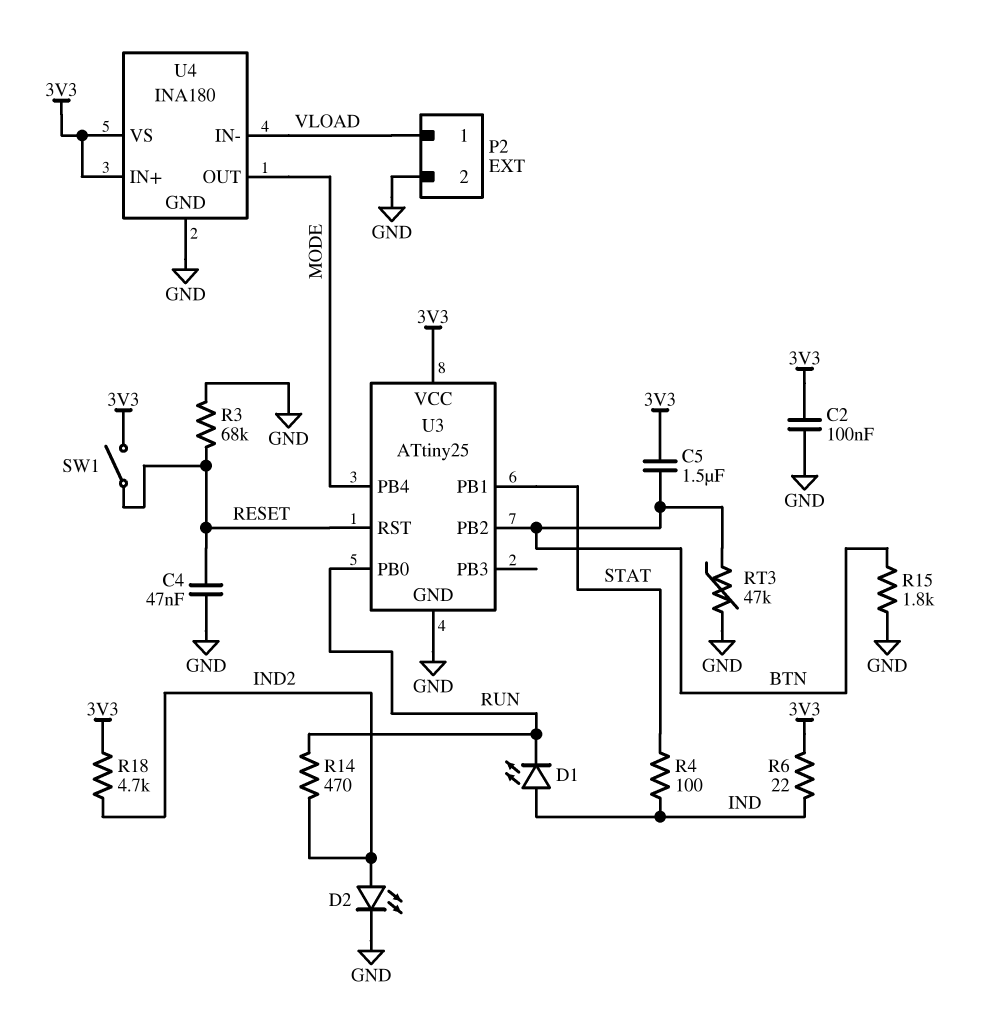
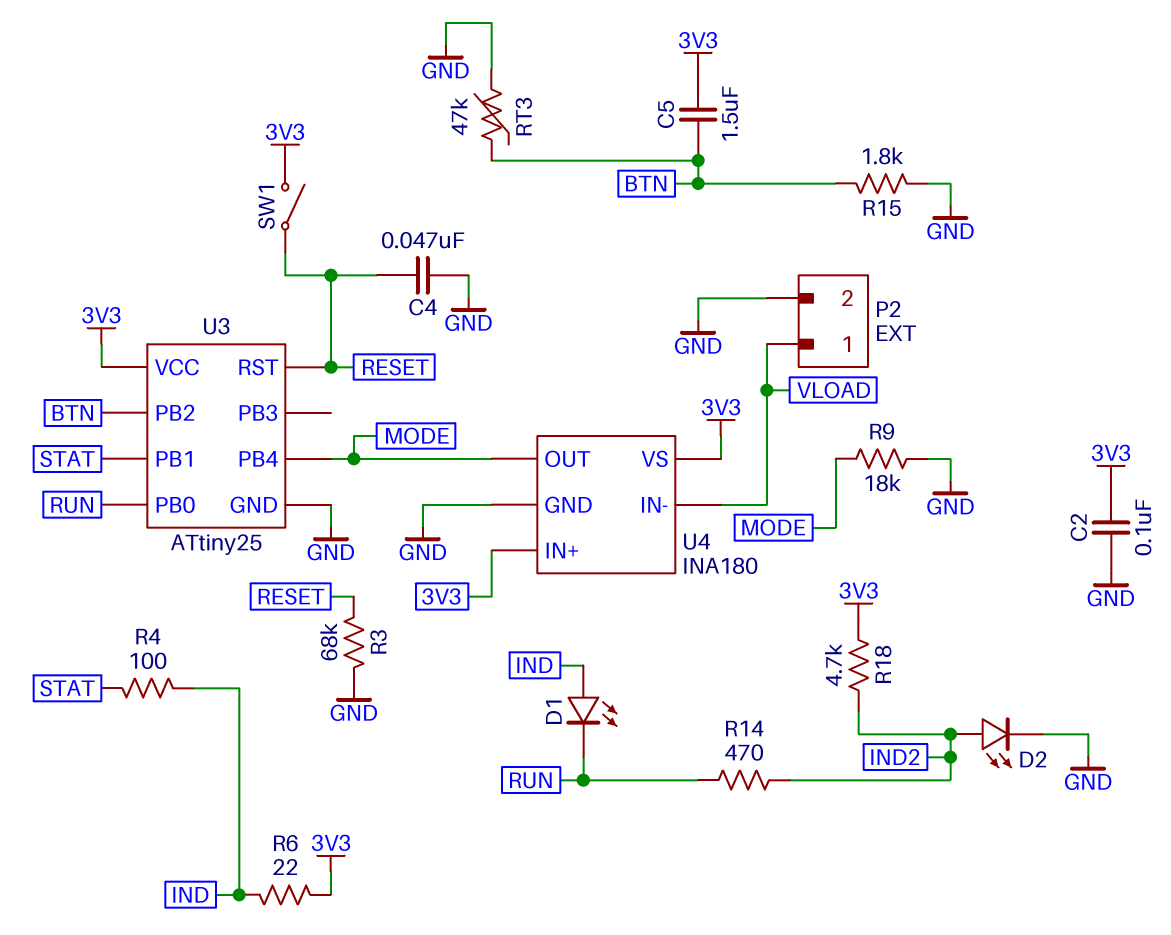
R9: none -> 18k (GND, MODE)

